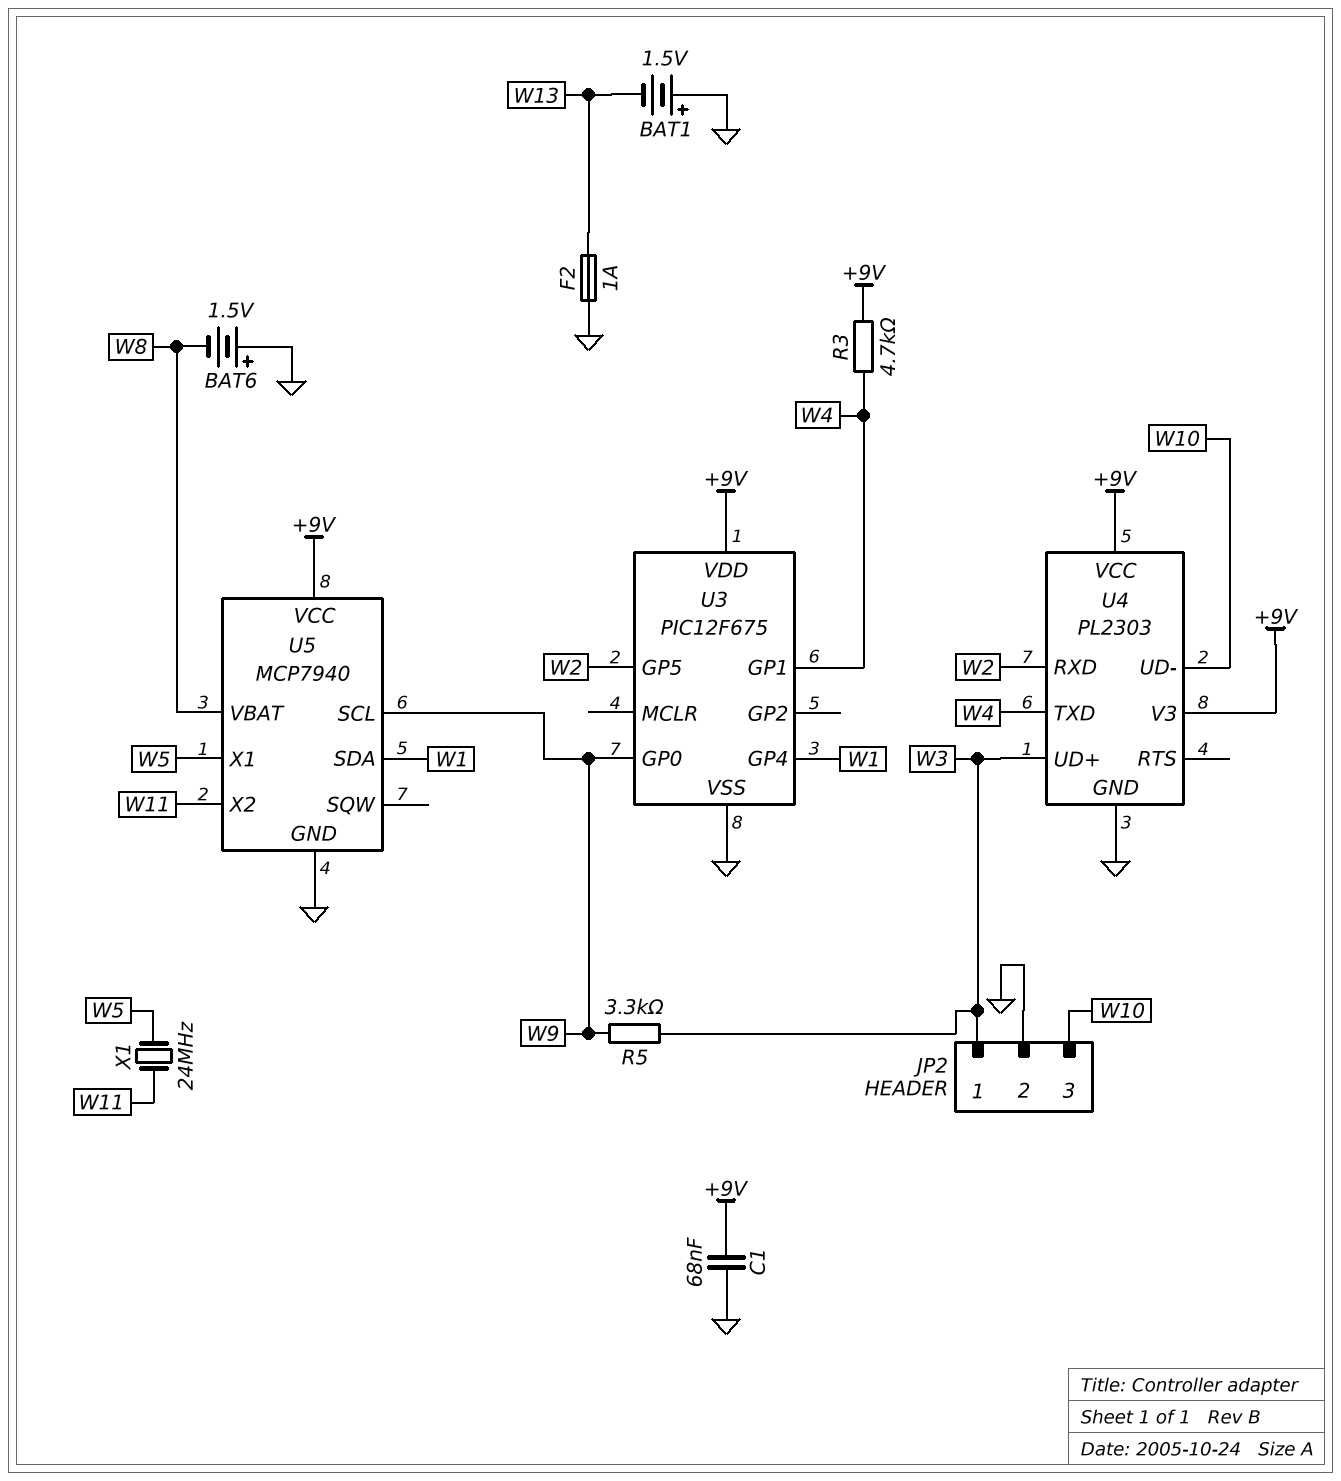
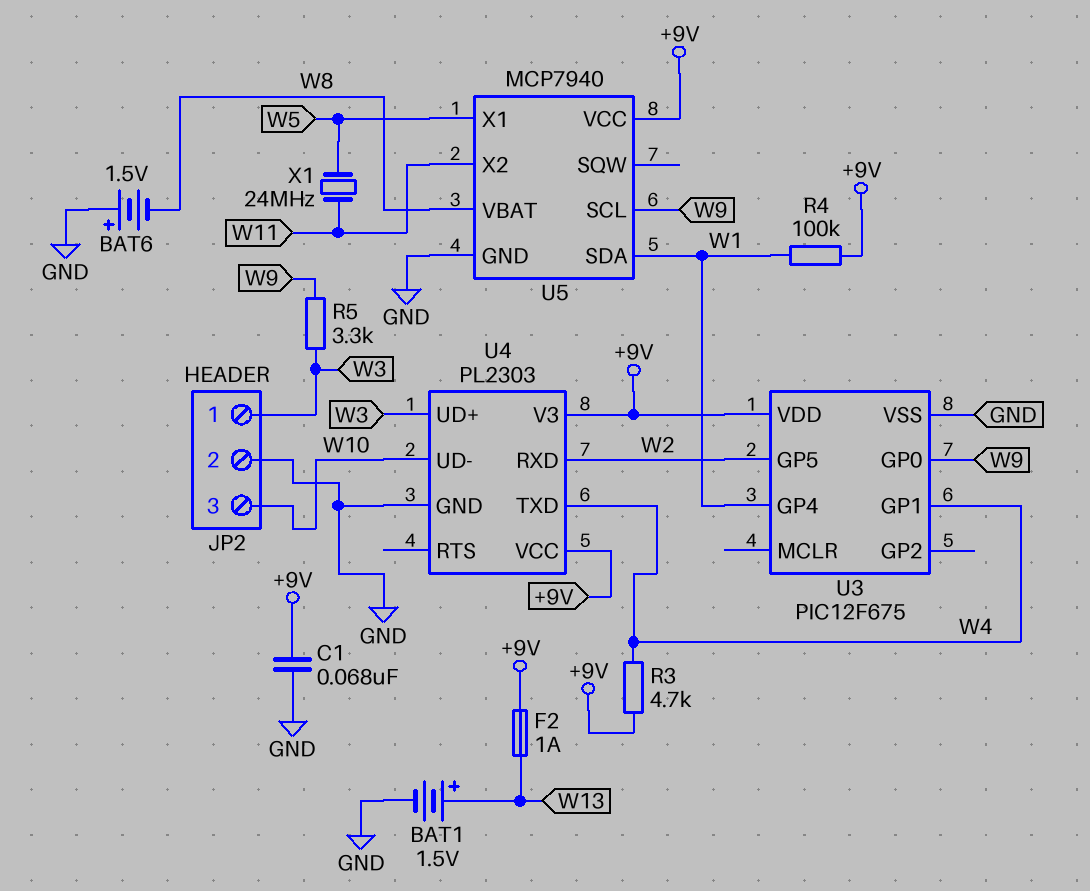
BAT1: 1.5V (plus GND, minus W13) -> 1.5V (plus W13, minus GND)
F2: 1A (GND, W13) -> 1A (+9V, W13)
R4: none -> 100k (+9V, W1)

